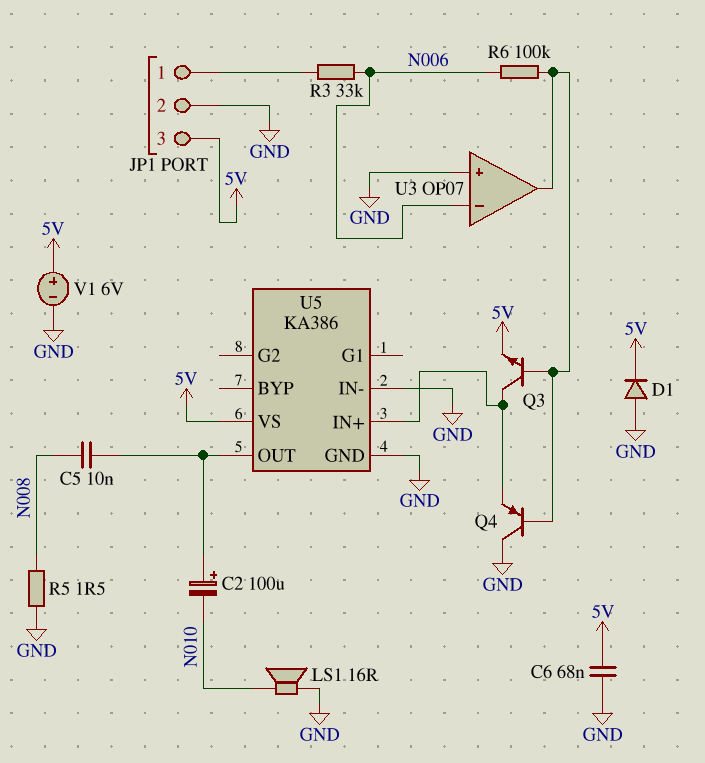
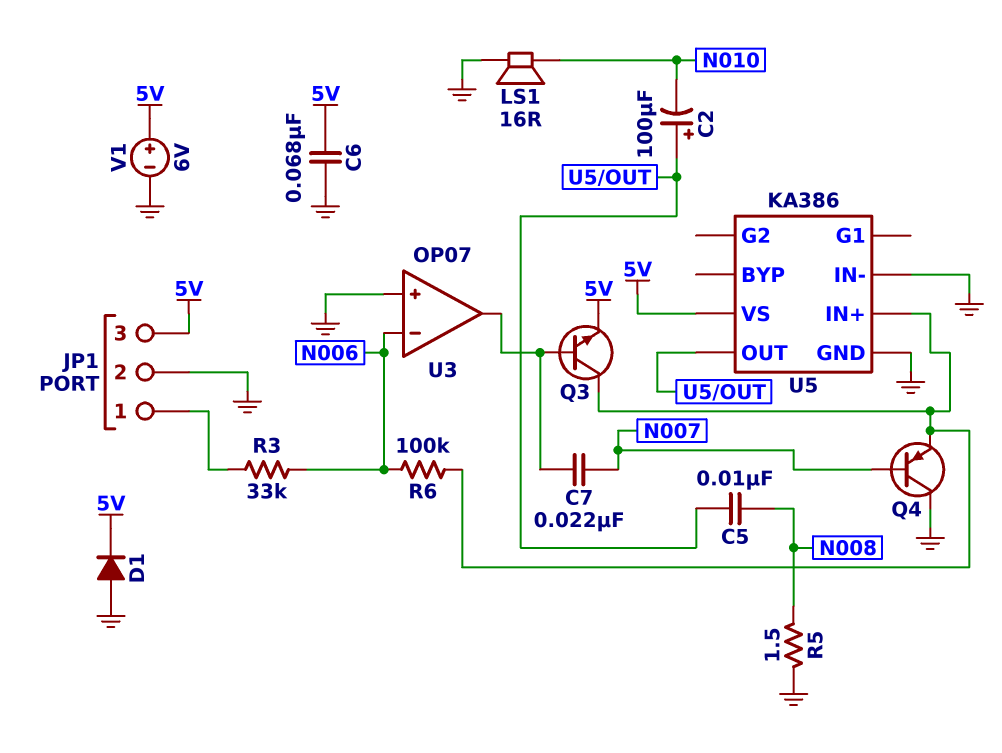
C7: none -> 22nF (N007, U3/out)
Q4: PNP (B U3/out, C GND, E U5/IN+) -> PNP (B N007, C GND, E U5/IN+)
R6: 100k (N006, U3/out) -> 100k (N006, U5/IN+)

